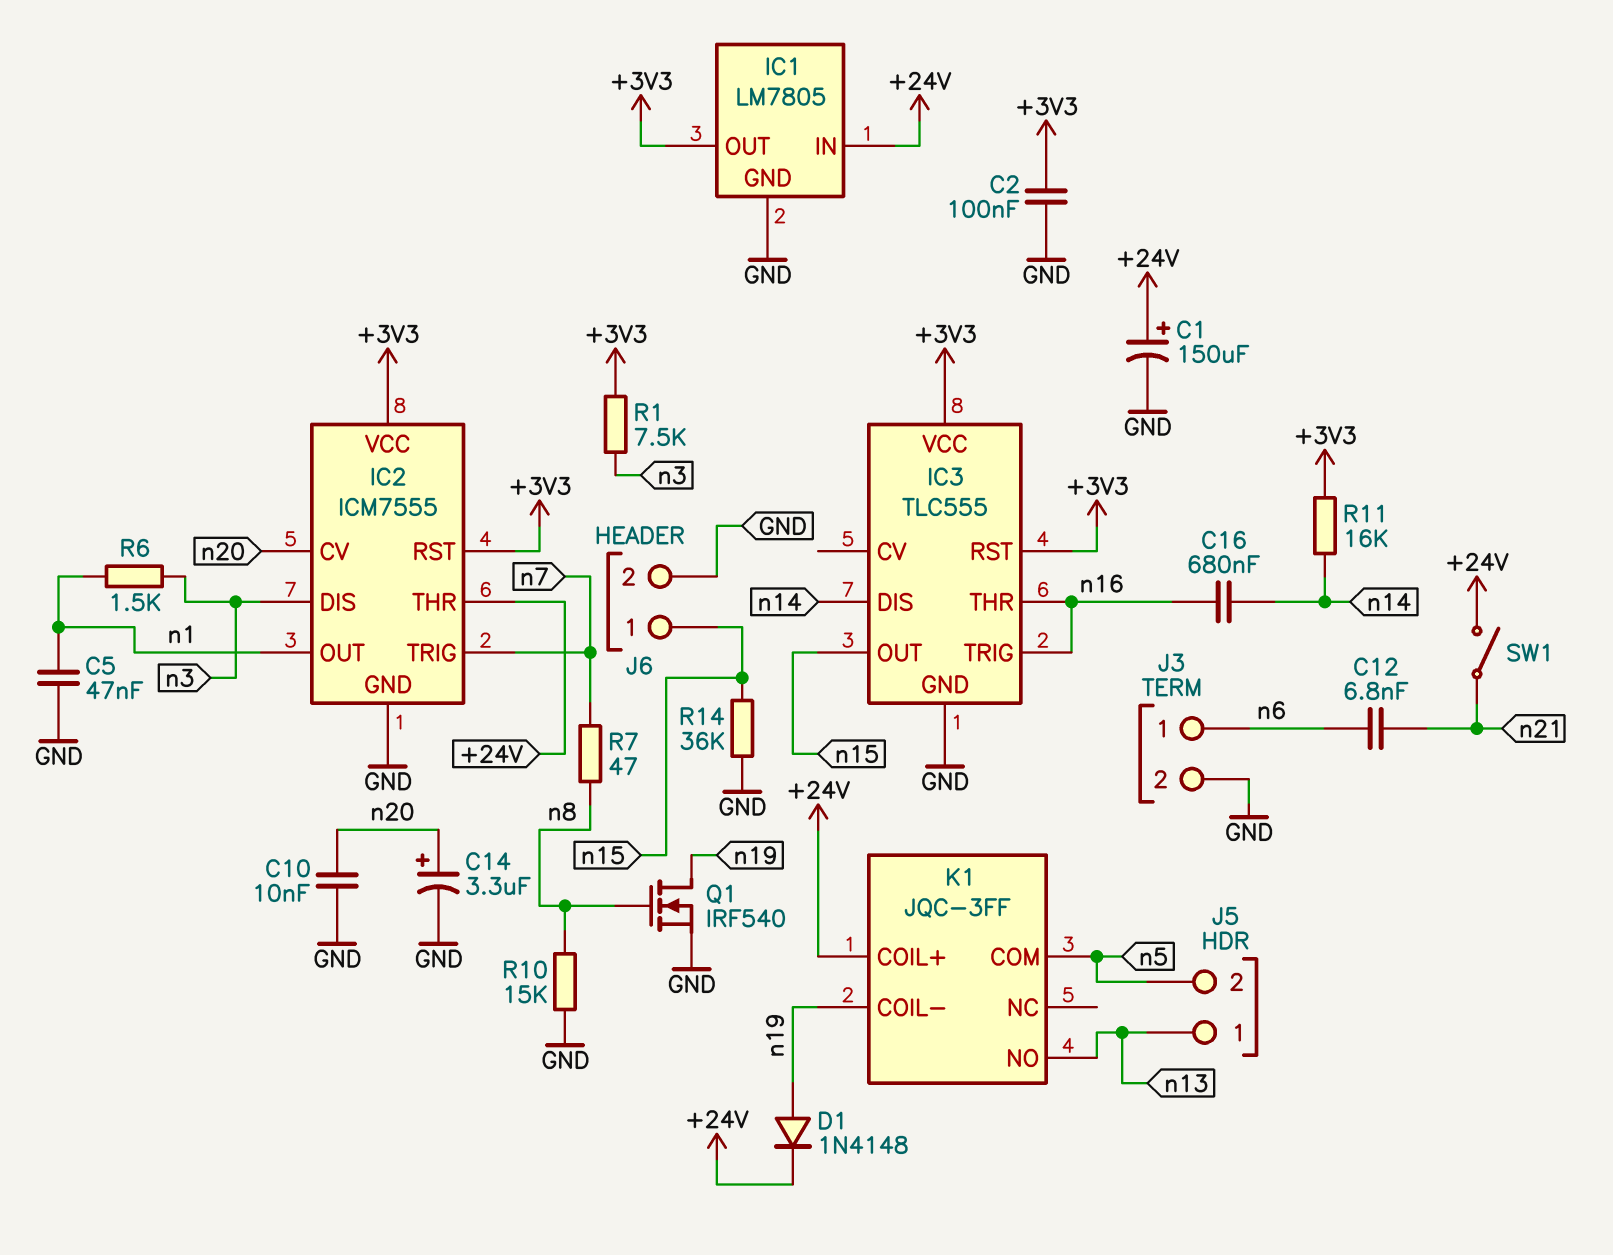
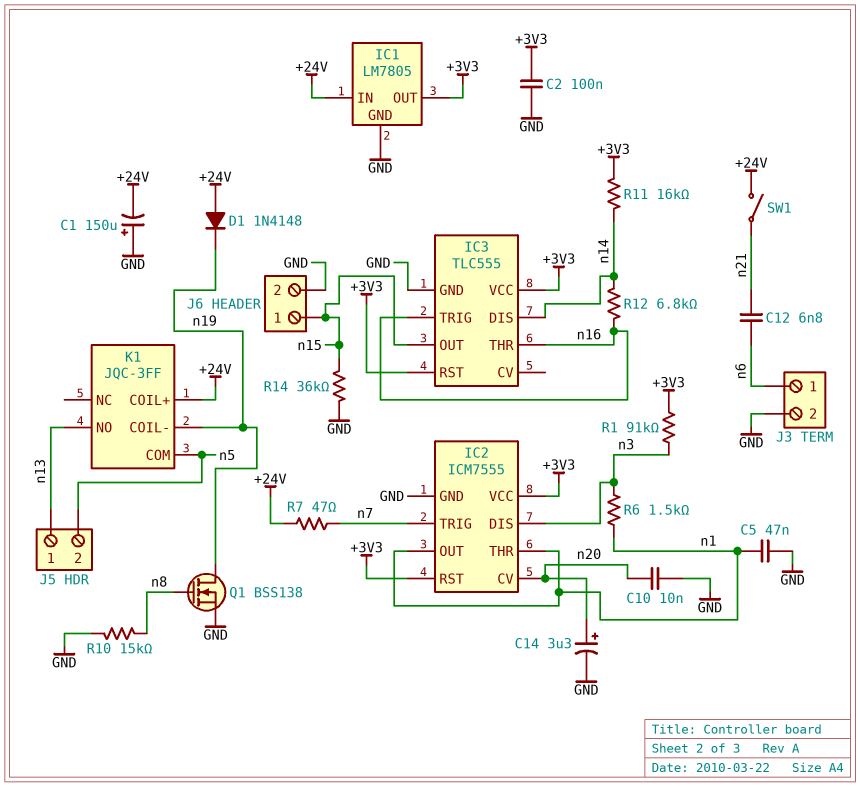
C1: 150uF (plus +24V, minus GND) -> 150uF (plus GND, minus +24V)
C16: 680nF (n14, n16) -> none
D1: diode 1N4148 (A n19, K +24V) -> diode 1N4148 (A +24V, K n19)
IC2 pin THR: +24V -> n1
Q1: NMOS IRF540 (G n8, D n19, S GND) -> NMOS BSS138 (G n8, D n19, S GND)
R1: 7.5k (+3V3, n3) -> 91k (+3V3, n3)
R7: 47 (n7, n8) -> 47 (+24V, n7)
R12: none -> 6.8k (n14, n16)

